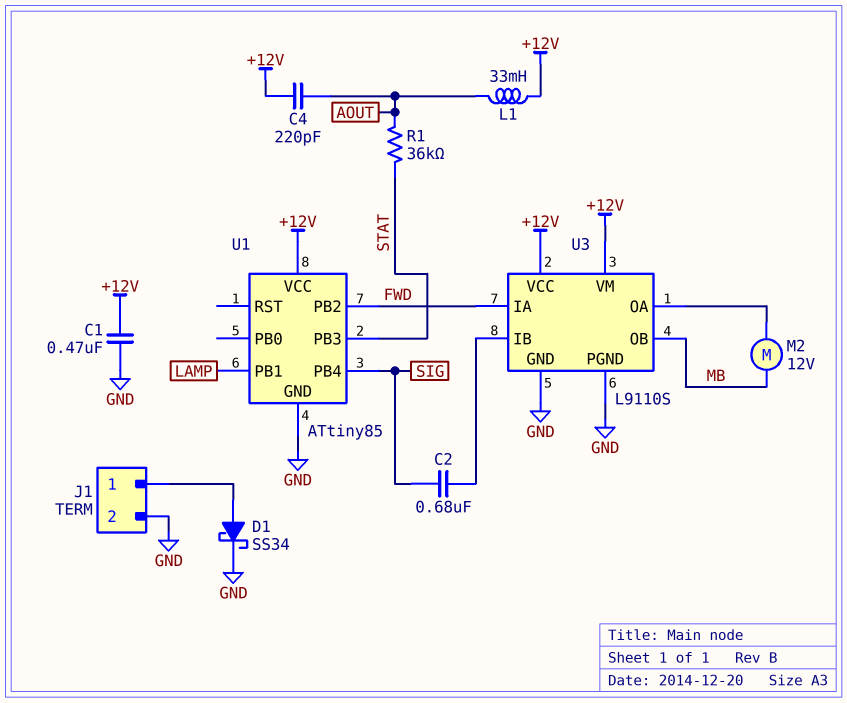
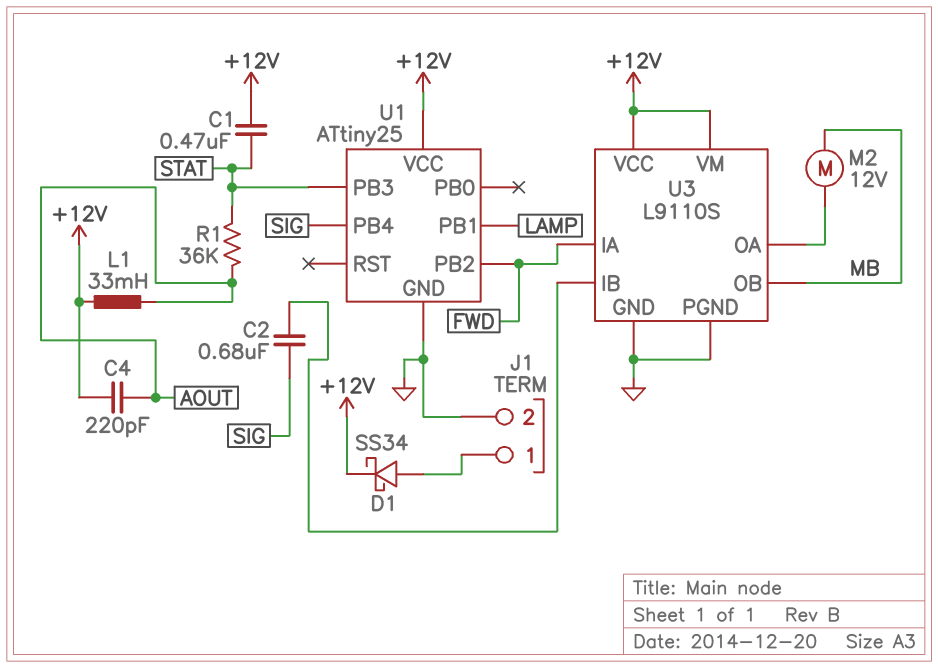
C1: 470nF (+12V, GND) -> 470nF (+12V, STAT)
D1: schottky SS34 (A J1/1, K GND) -> schottky SS34 (A J1/1, K +12V)
U1: ATtiny85 -> ATtiny25

